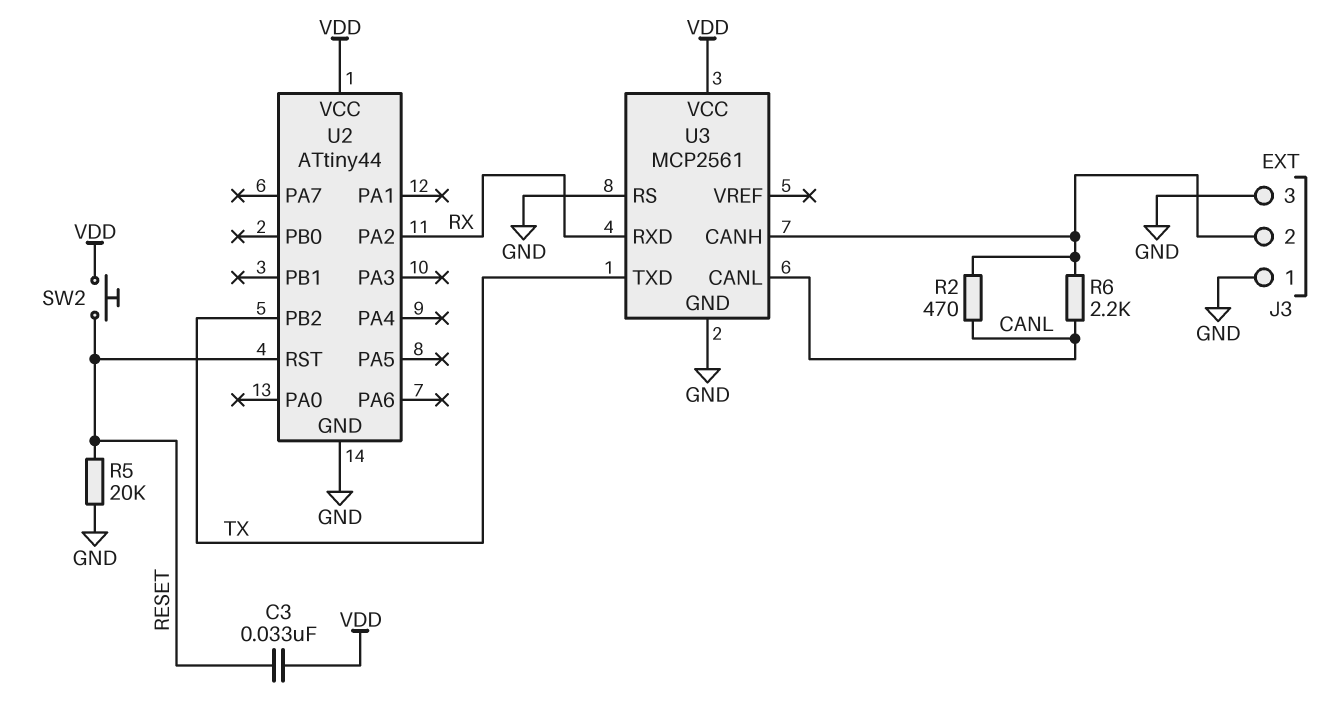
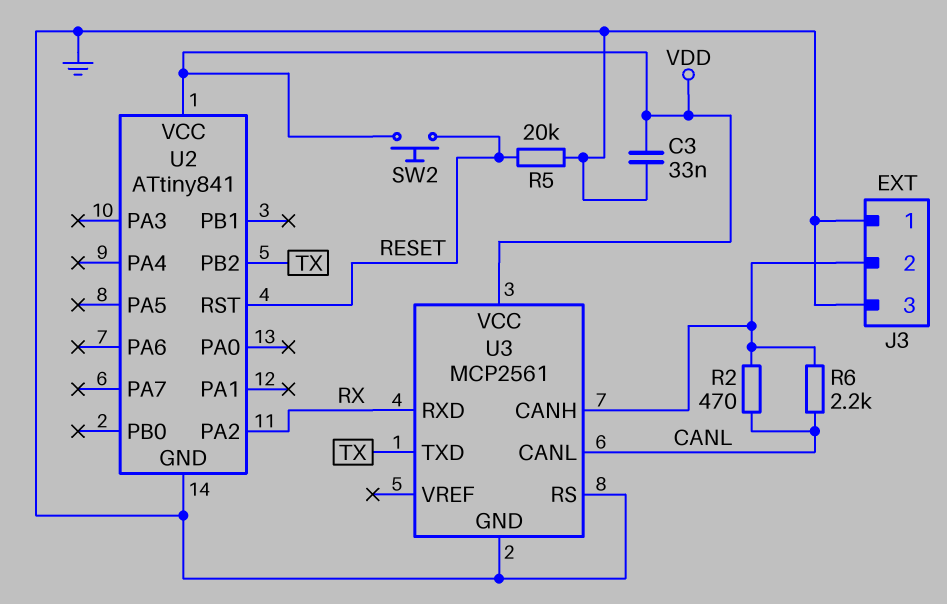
C3: 33nF (RESET, VDD) -> 33nF (GND, VDD)
U2: ATtiny44 -> ATtiny841

